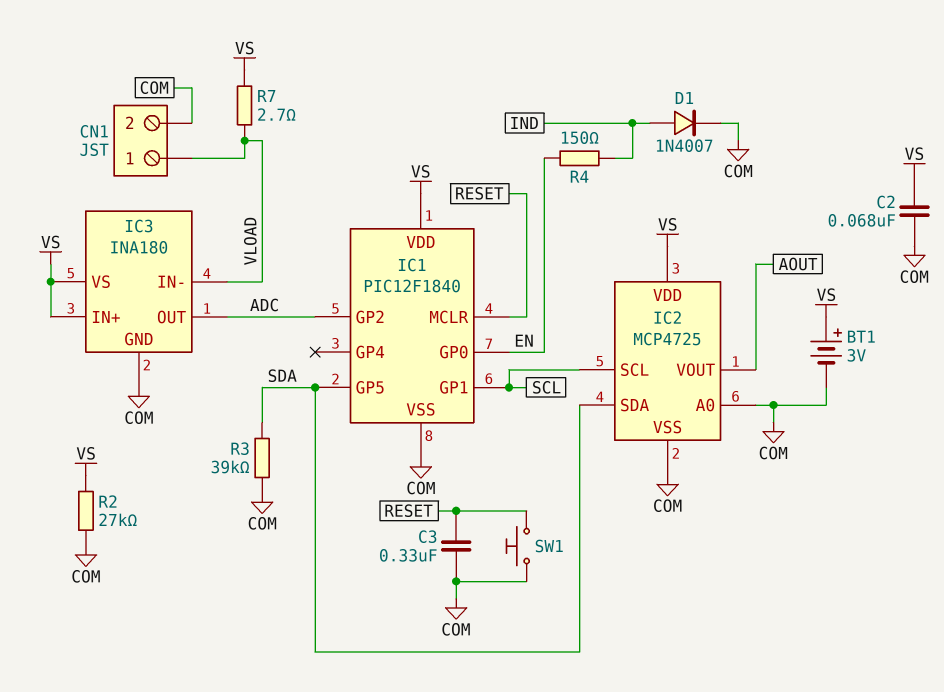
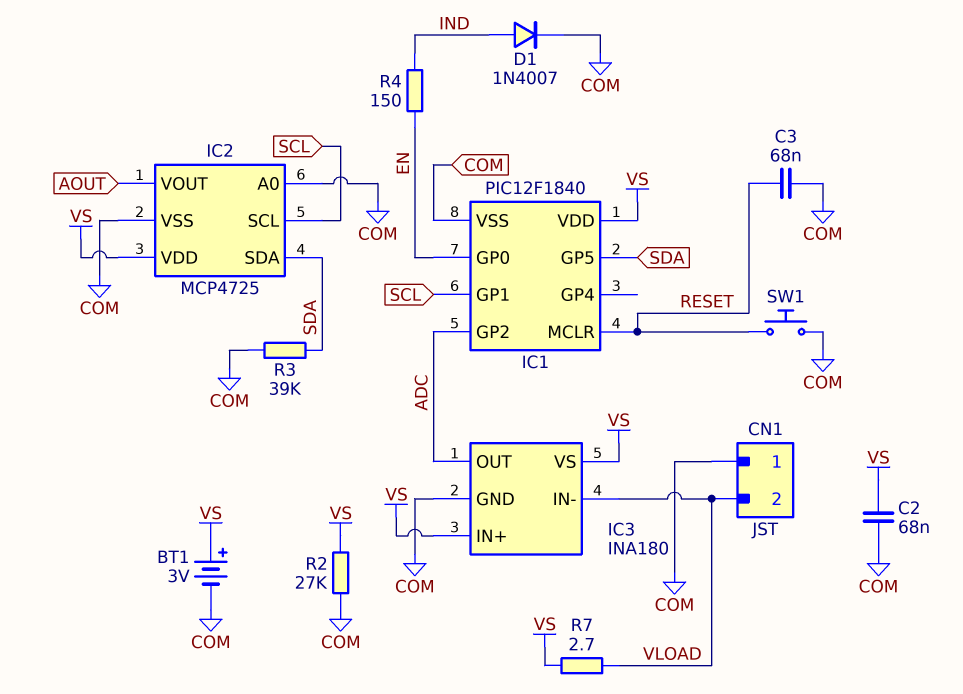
C3: 330nF (COM, RESET) -> 68nF (COM, RESET)
CN1 pin 1: VLOAD -> COM
CN1 pin 2: COM -> VLOAD

